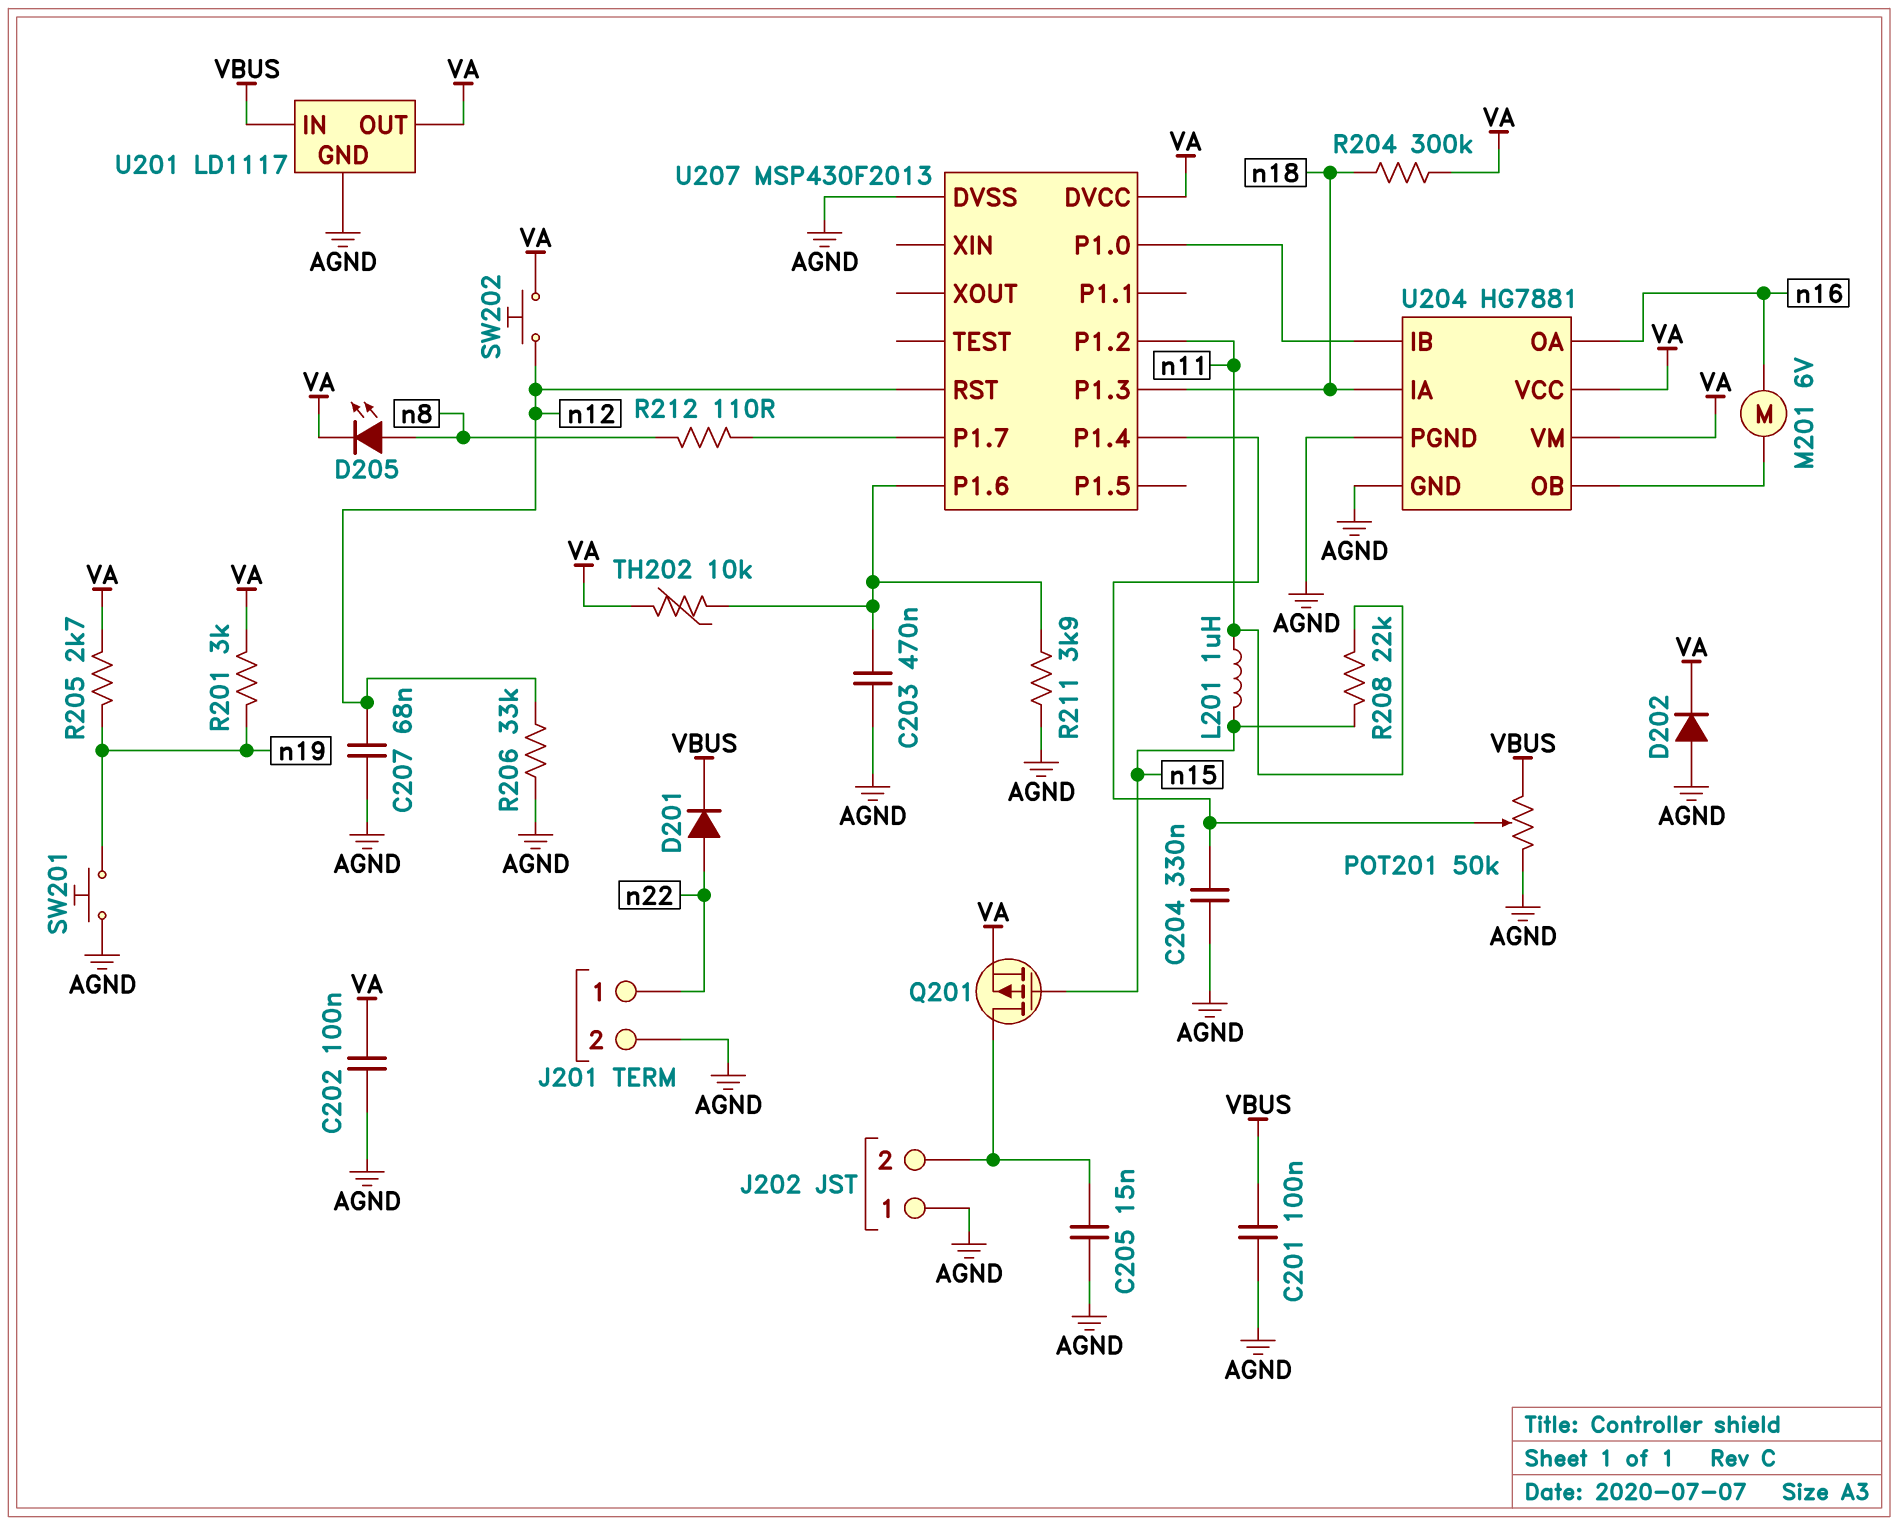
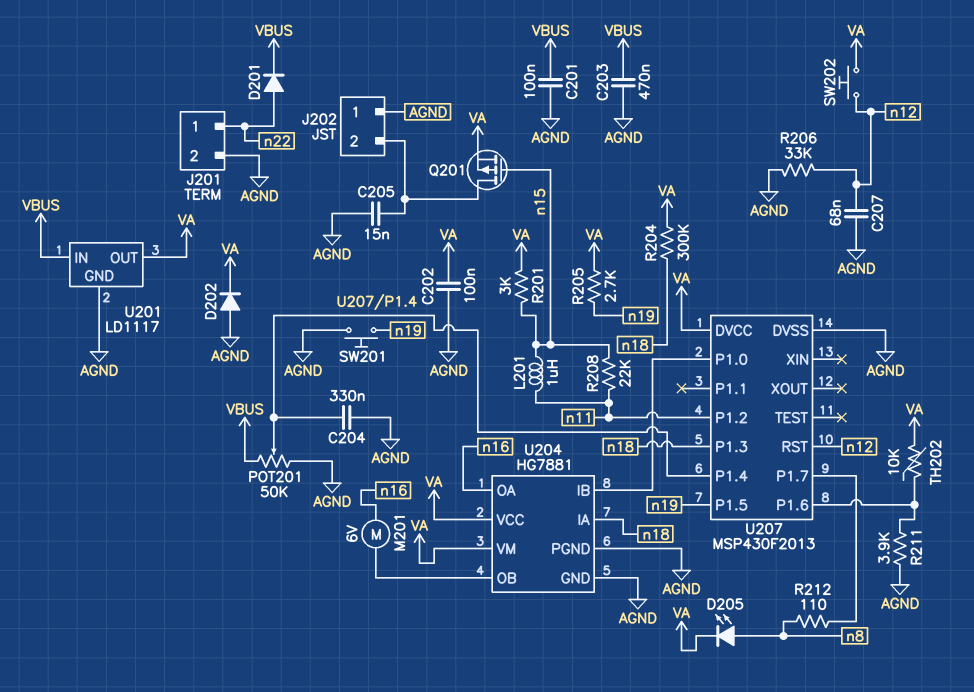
C203: 470nF (AGND, U207/P1.6) -> 470nF (AGND, VBUS)
R201: 3k (VA, n19) -> 3k (VA, n15)
U207 pin P1.5: none -> n19

